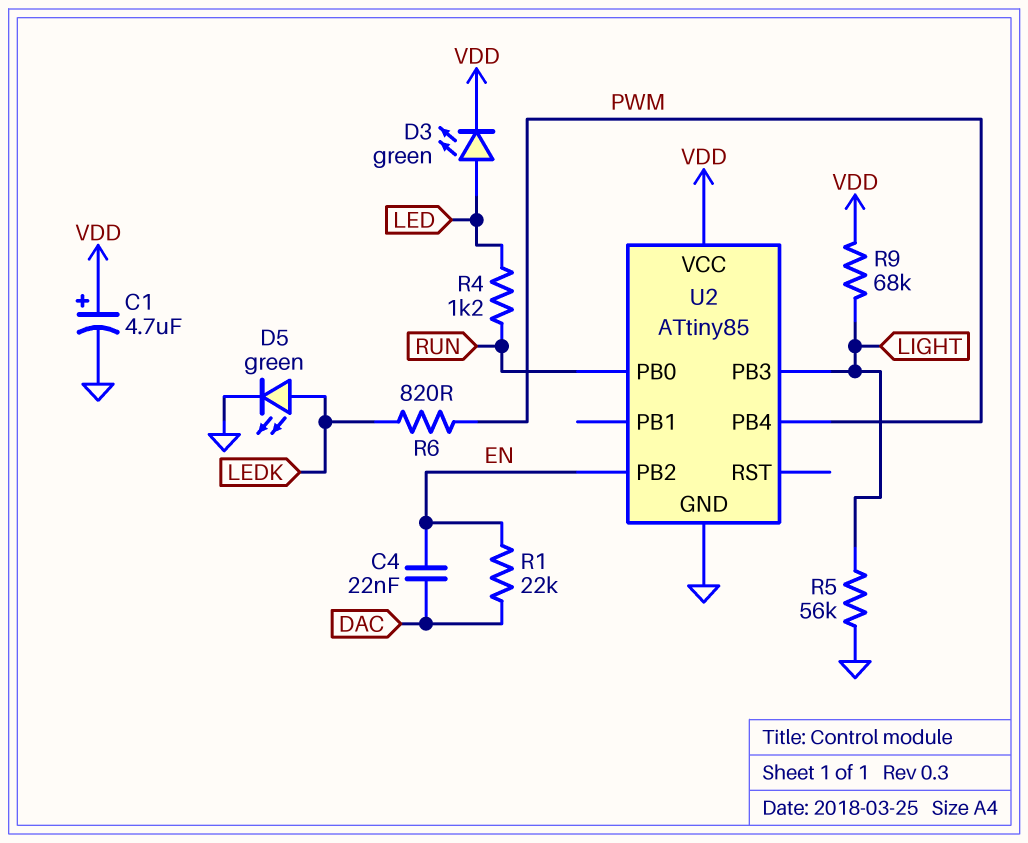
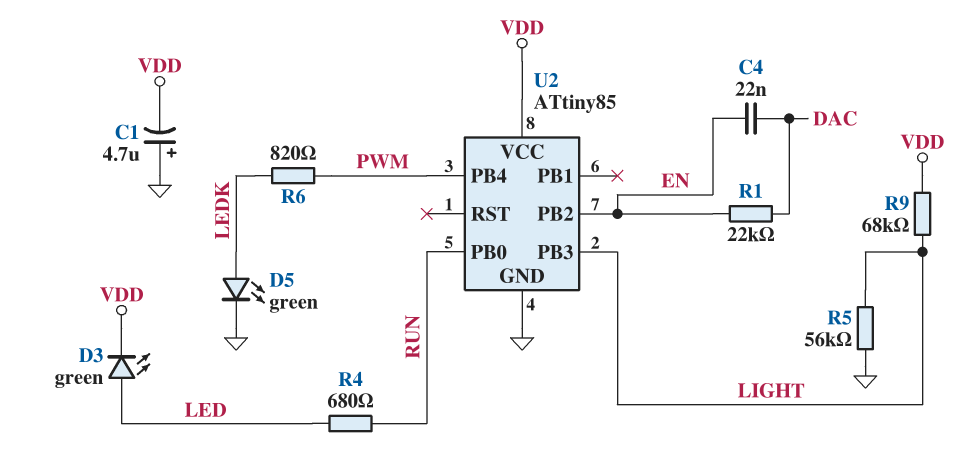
C1: 4.7uF (plus VDD, minus GND) -> 4.7uF (plus GND, minus VDD)
R4: 1.2k (LED, RUN) -> 680 (LED, RUN)

